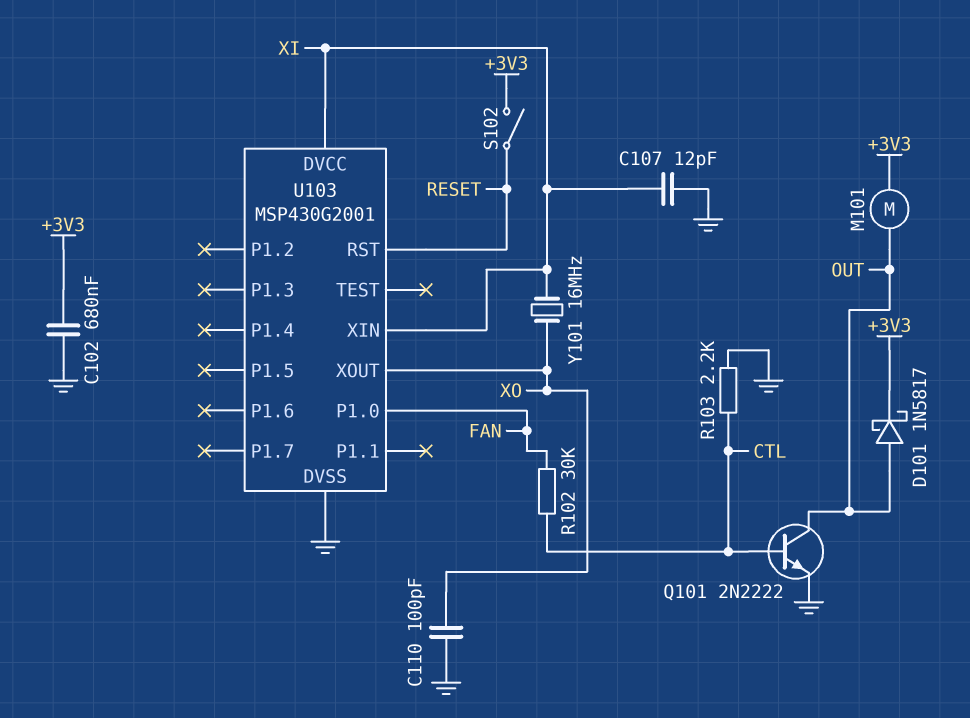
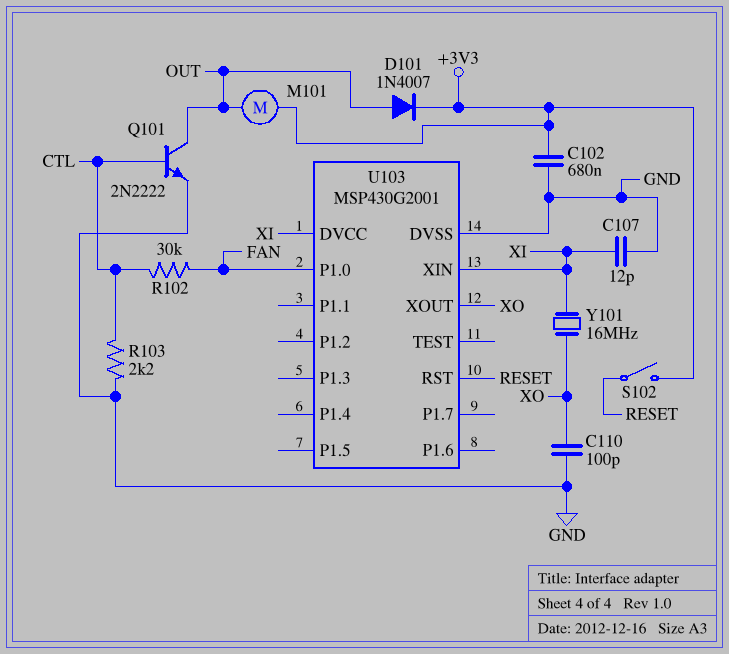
D101: schottky 1N5817 (A OUT, K +3V3) -> diode 1N4007 (A OUT, K +3V3)

